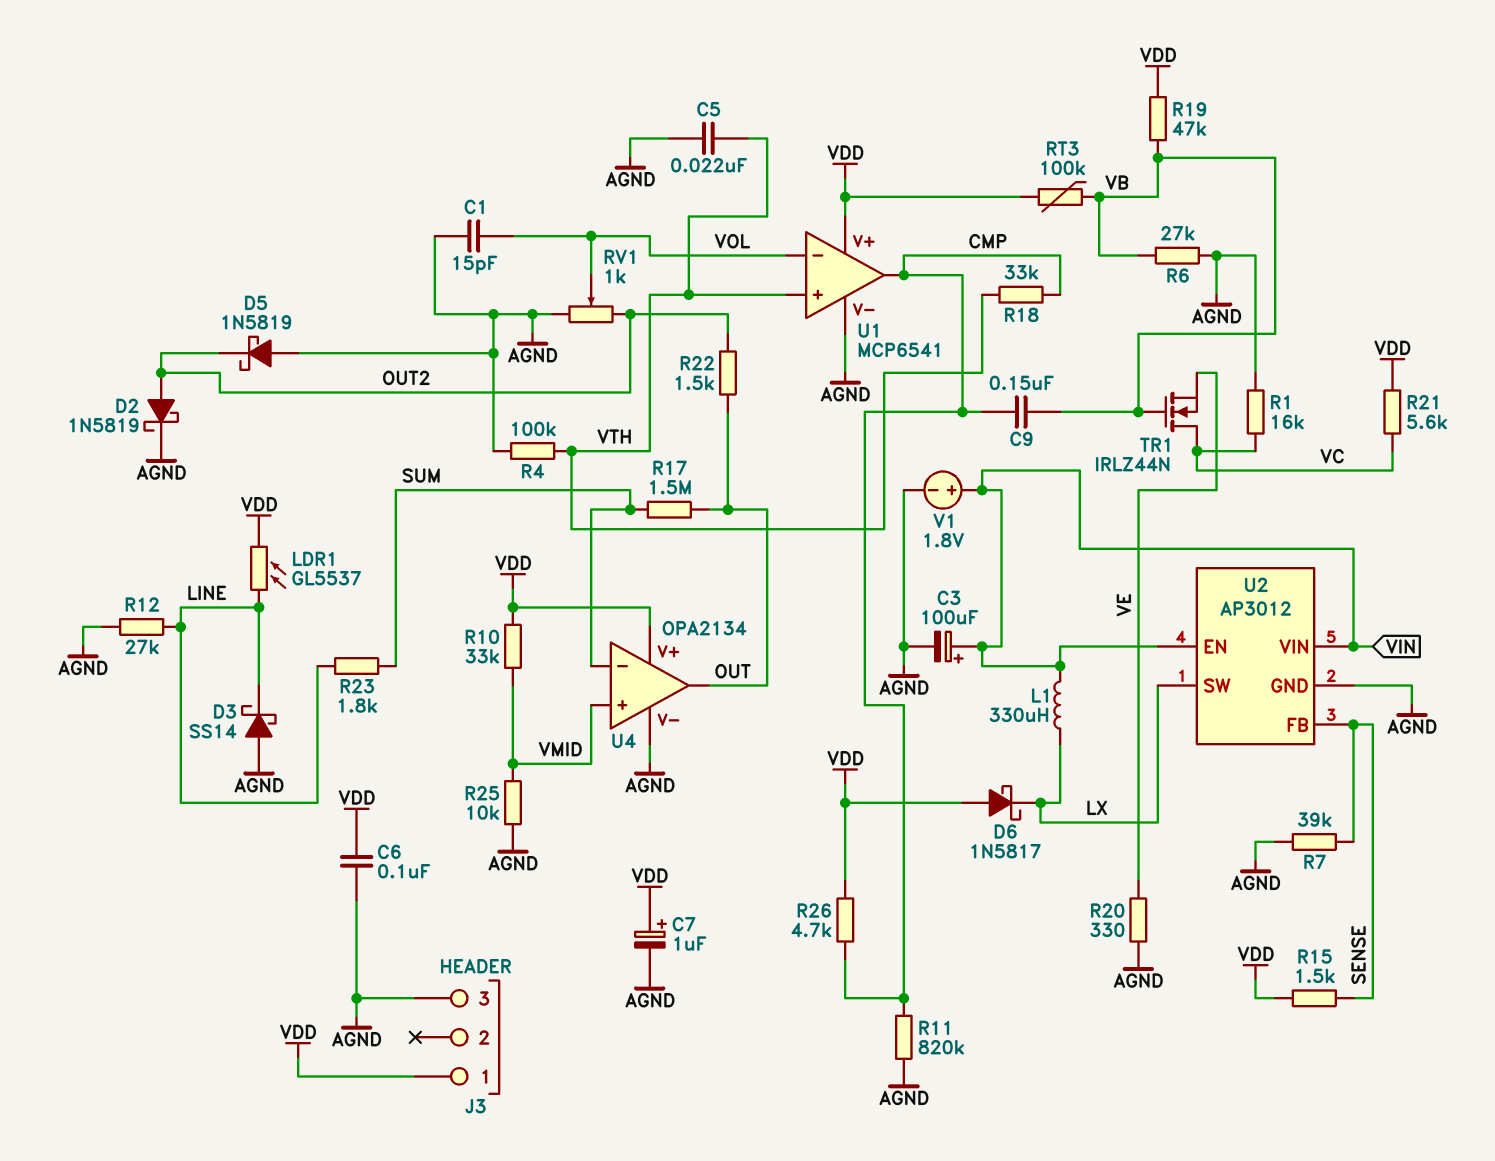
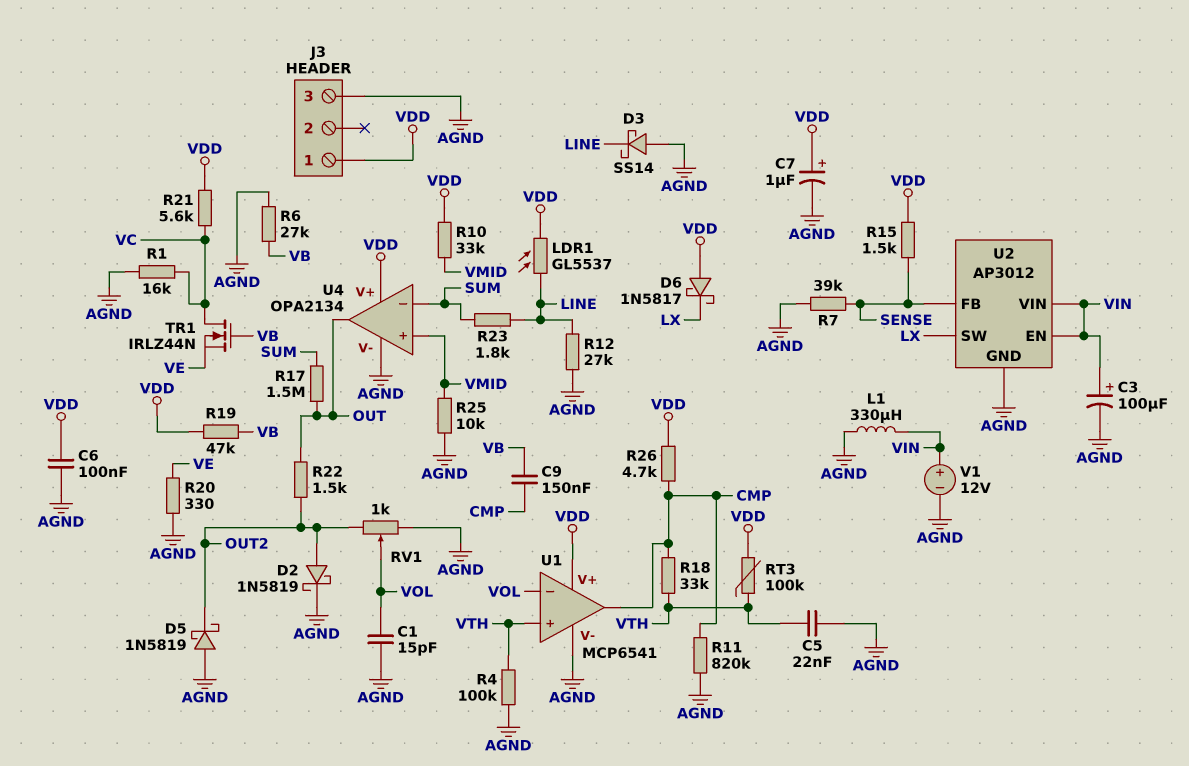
L1: 330uH (LX, VIN) -> 330uH (AGND, VIN)
RT3: 100k (VB, VDD) -> 100k (VDD, VTH)
V1: 1.8V (plus VIN, minus AGND) -> 12V (plus VIN, minus AGND)

